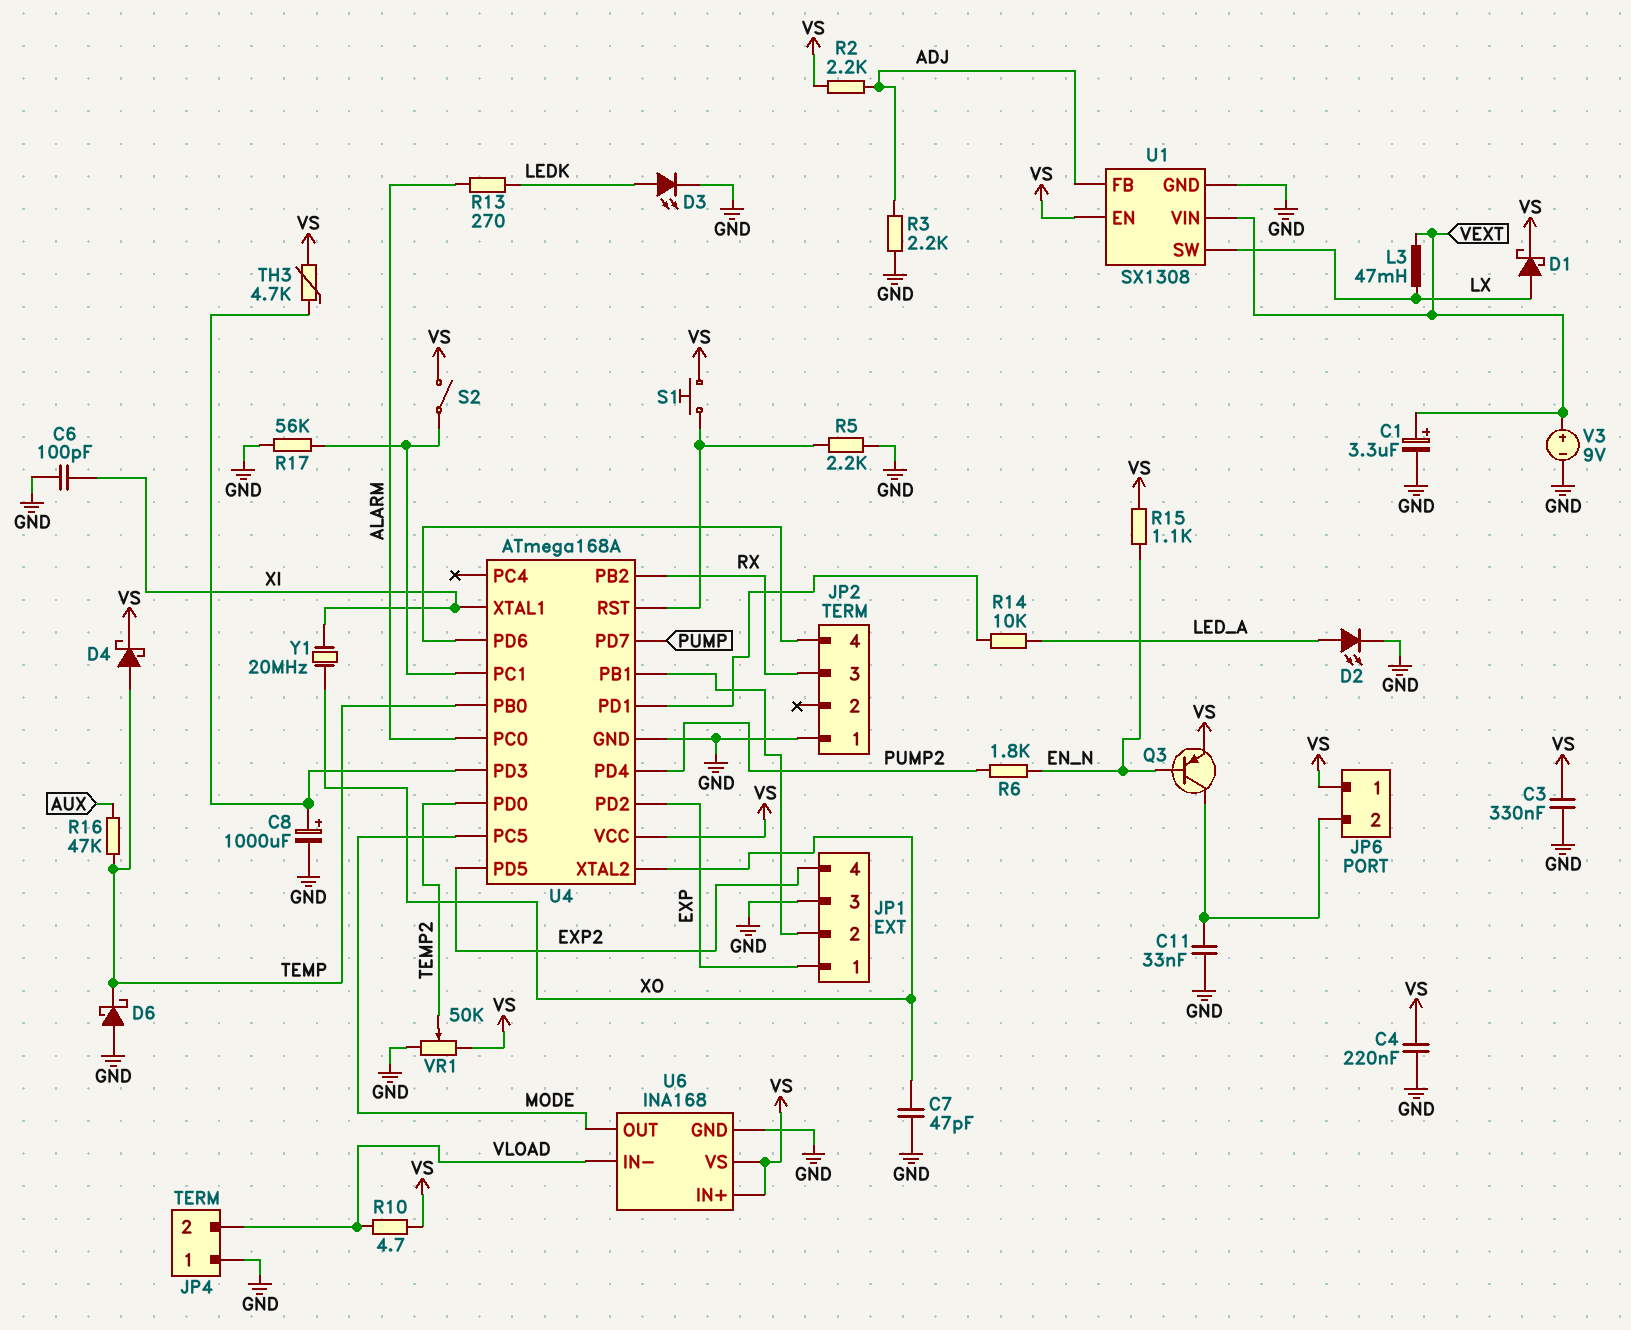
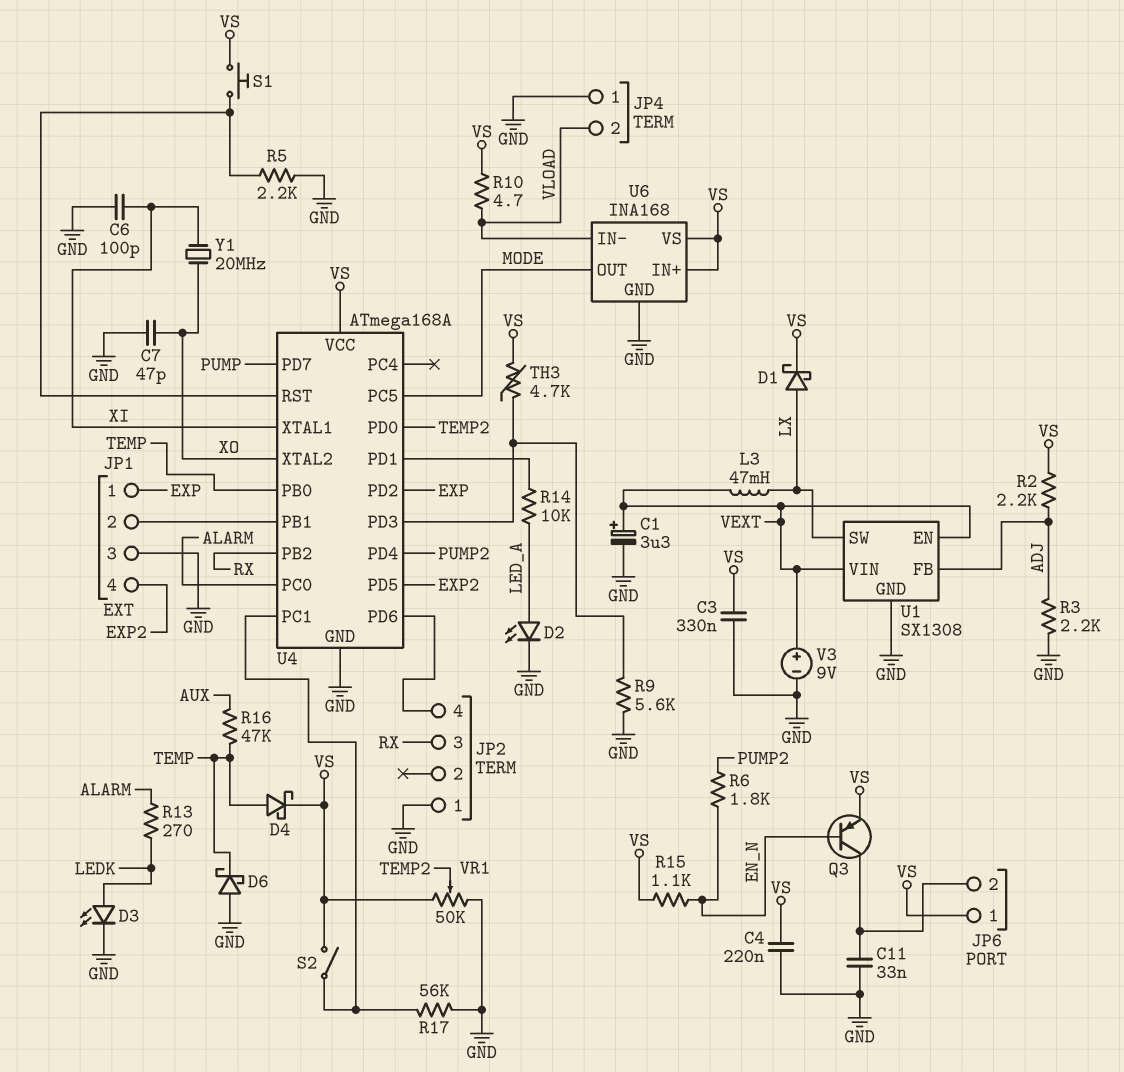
C8: 1000uF (plus U4/PD3, minus GND) -> none
R9: none -> 5.6k (GND, U4/PD3)
U1 pin EN: VS -> VEXT

